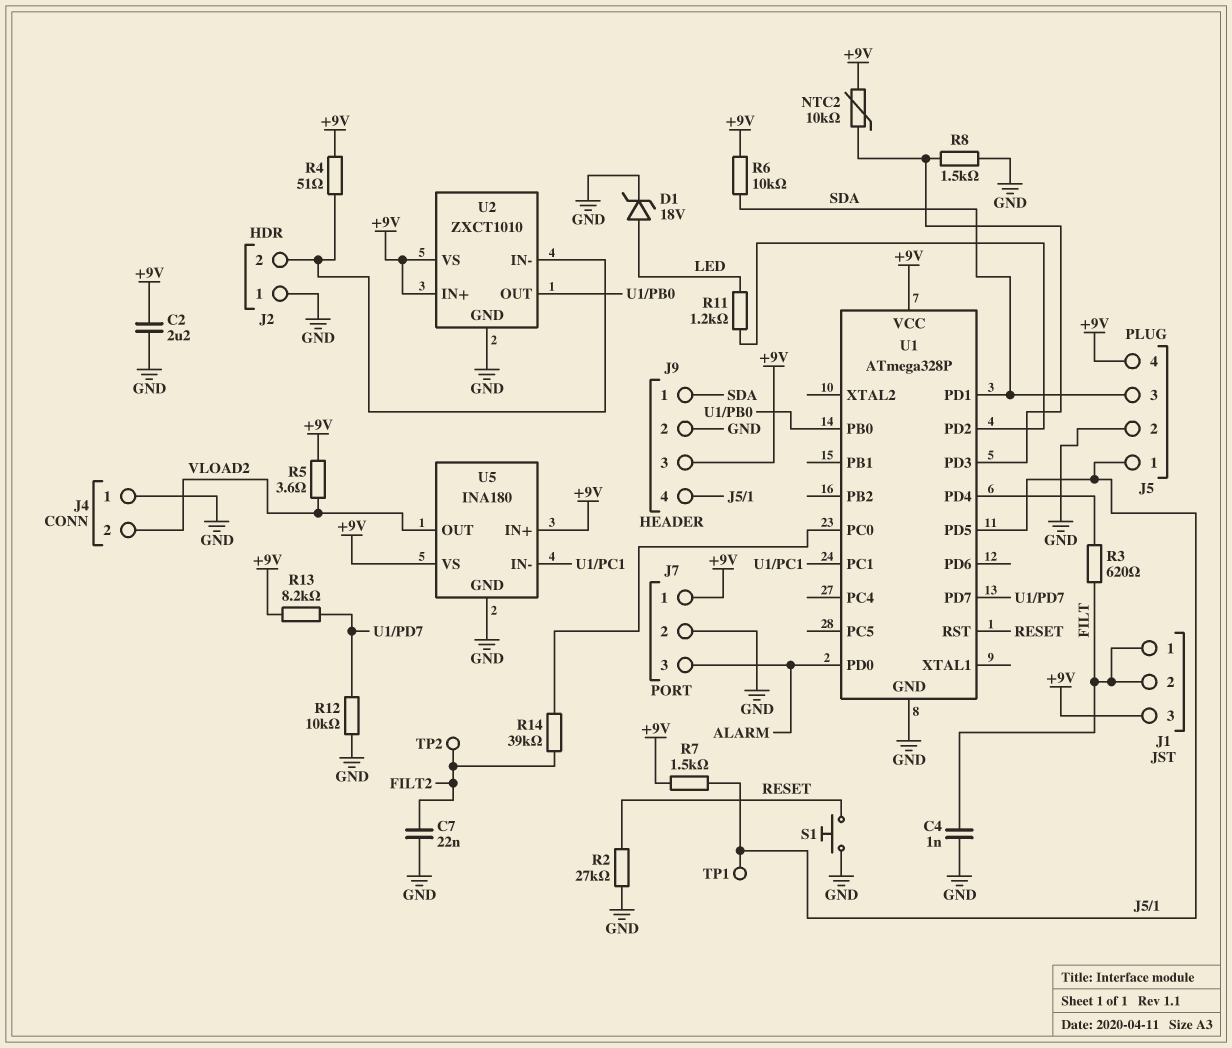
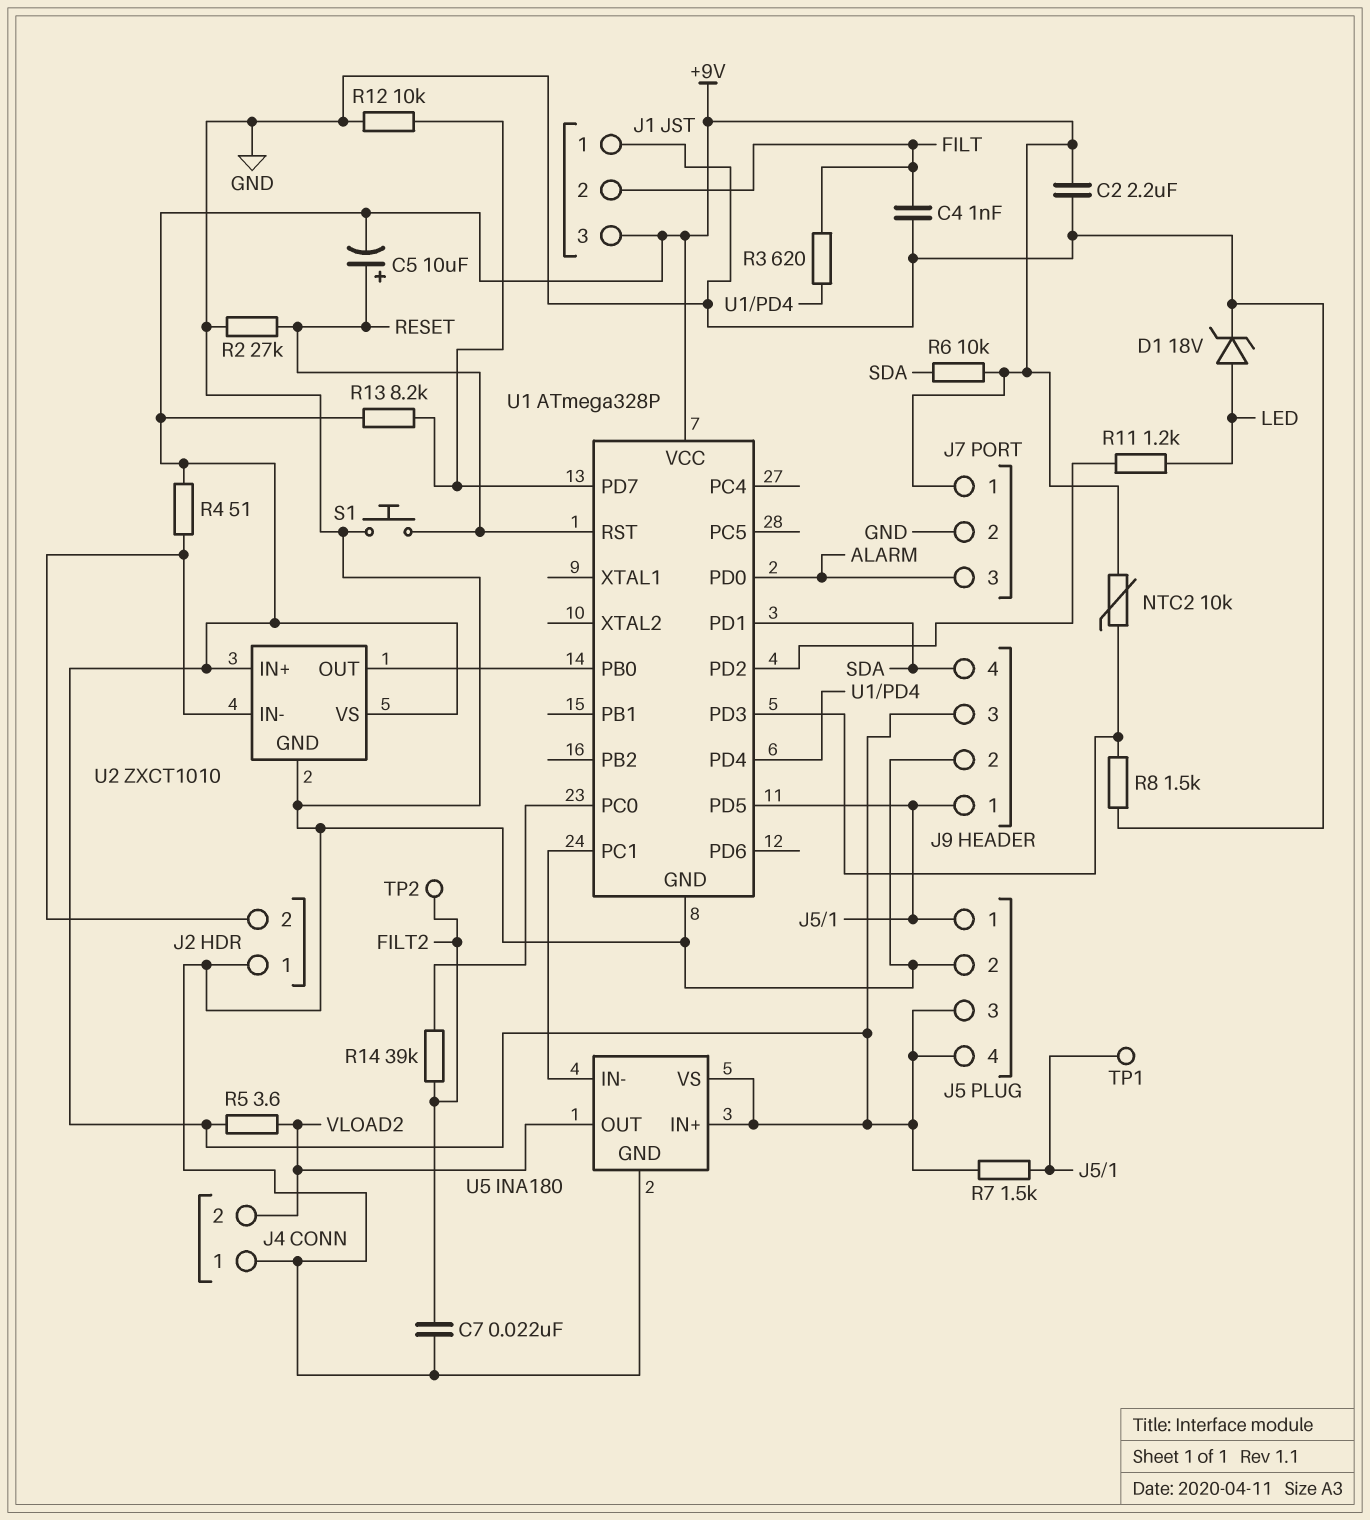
C5: none -> 10uF (plus RESET, minus +9V)
J1 pin 1: FILT -> GND
J5 pin 3: SDA -> +9V
J9 pin 1: SDA -> J5/1
J9 pin 4: J5/1 -> SDA

